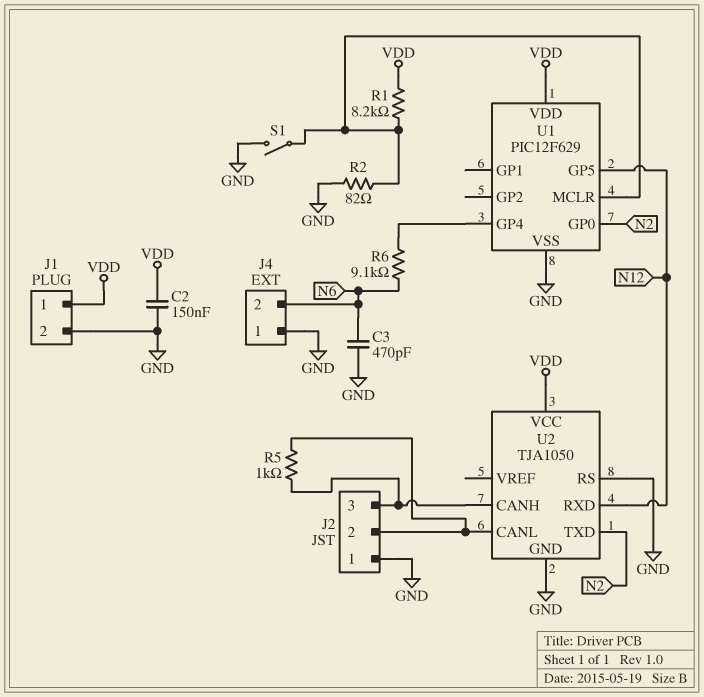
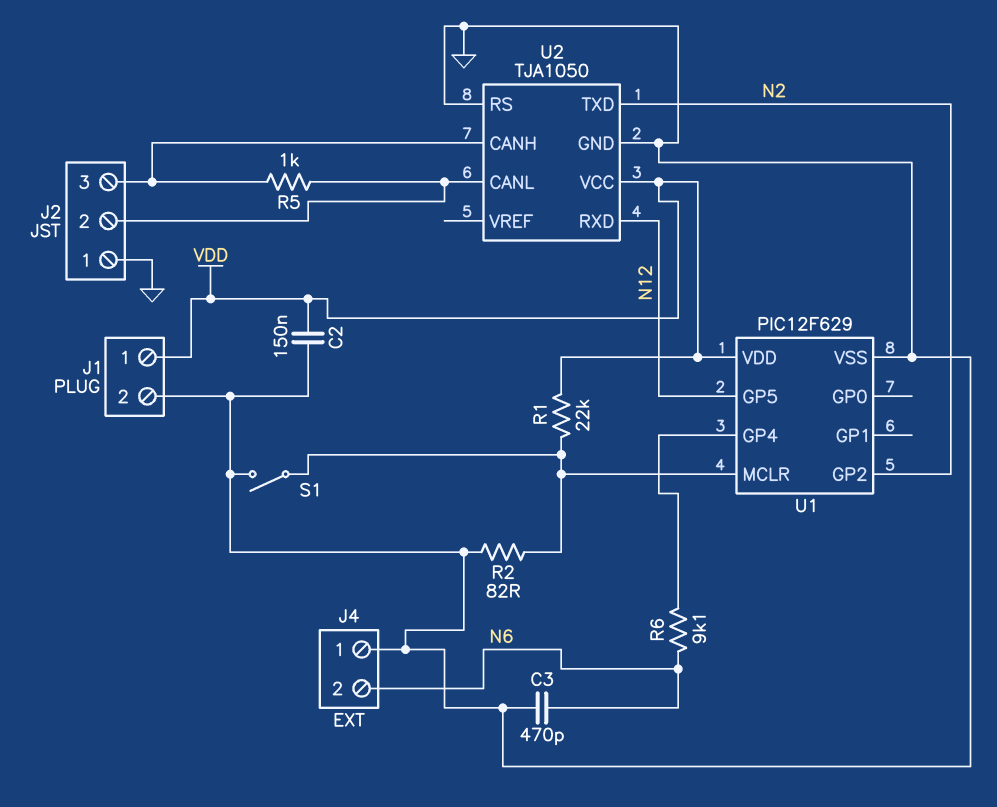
R1: 8.2k (U1/MCLR, VDD) -> 22k (U1/MCLR, VDD)
U1 pin GP0: N2 -> none
U1 pin GP2: none -> N2

